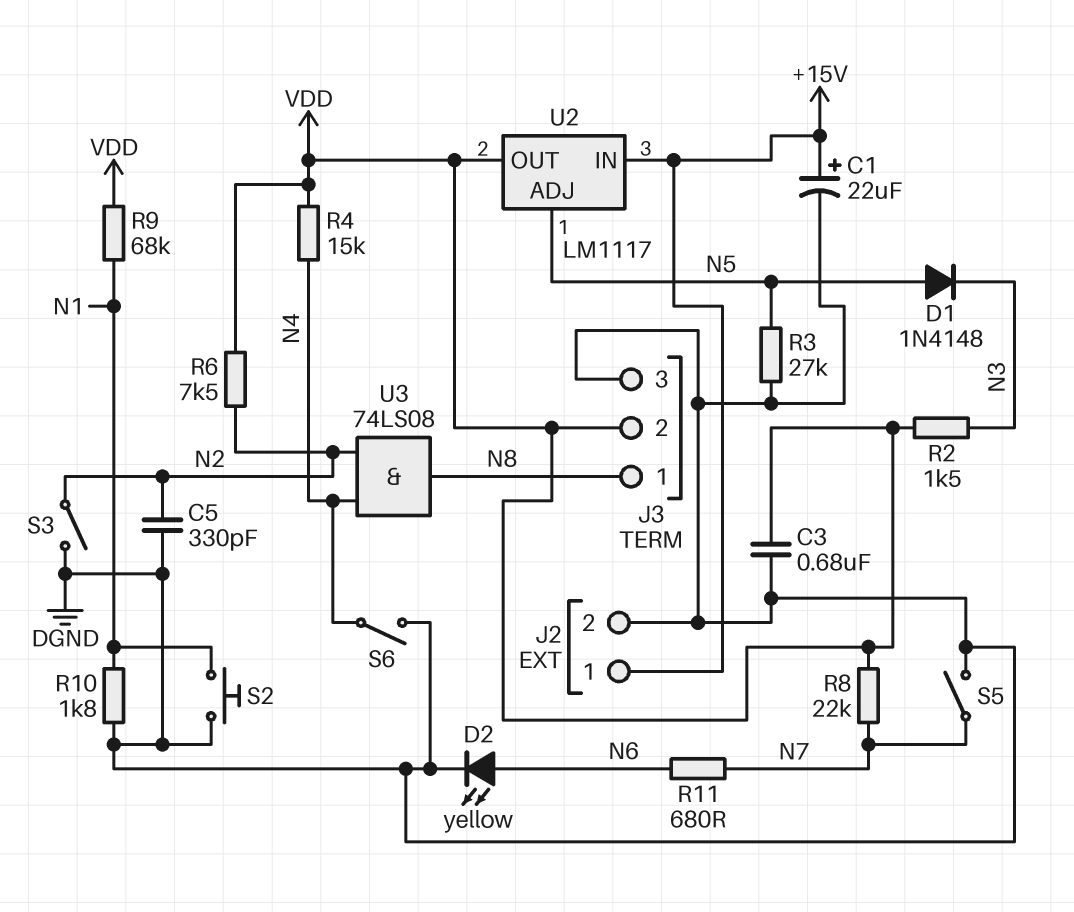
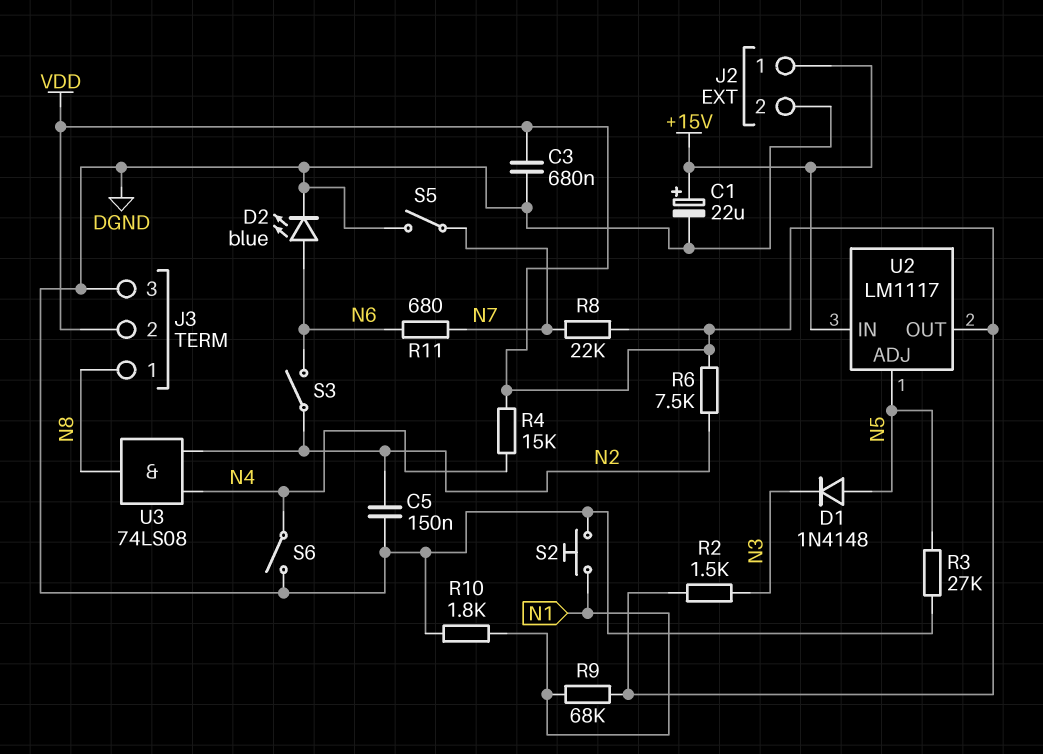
C5: 330pF (DGND, N2) -> 150nF (DGND, N2)
D2: LED yellow (A N6, K DGND) -> LED blue (A N6, K DGND)
S3: switch (DGND, N2) -> switch (N2, N6)

